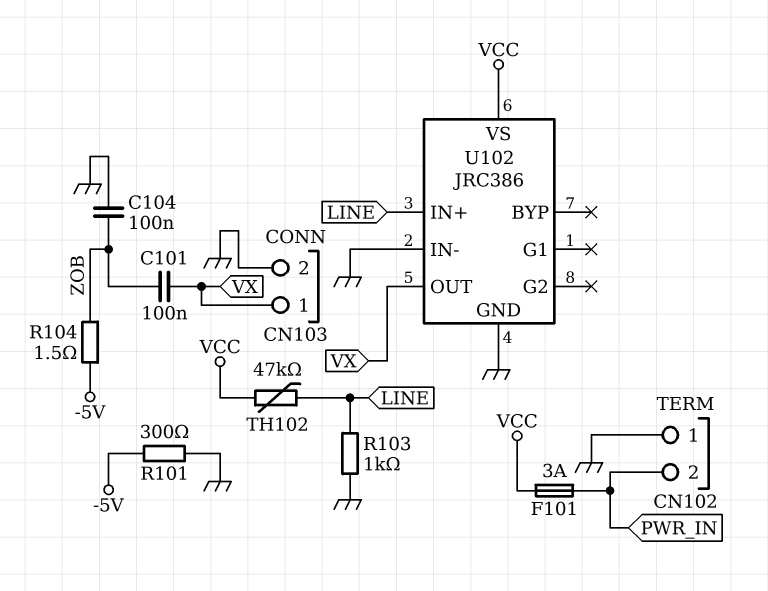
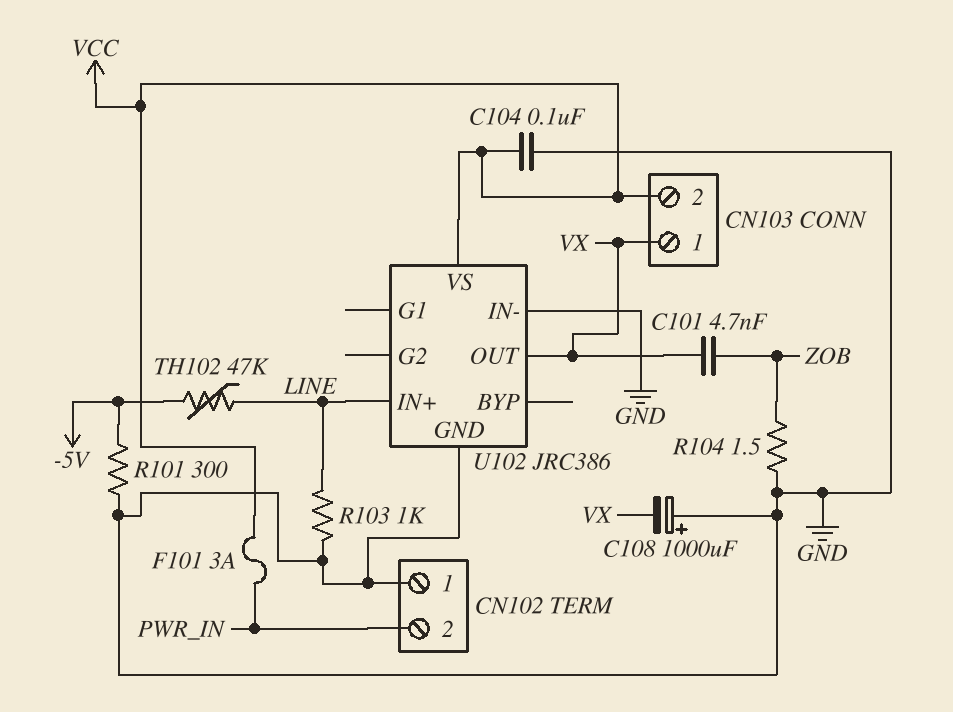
C101: 100nF (VX, ZOB) -> 4.7nF (VX, ZOB)
C104: 100nF (GND, ZOB) -> 100nF (GND, VCC)
C108: none -> 1000uF (plus GND, minus VX)
CN103 pin 2: GND -> VCC
R104: 1.5 (-5V, ZOB) -> 1.5 (GND, ZOB)
TH102: 47k (LINE, VCC) -> 47k (-5V, LINE)

